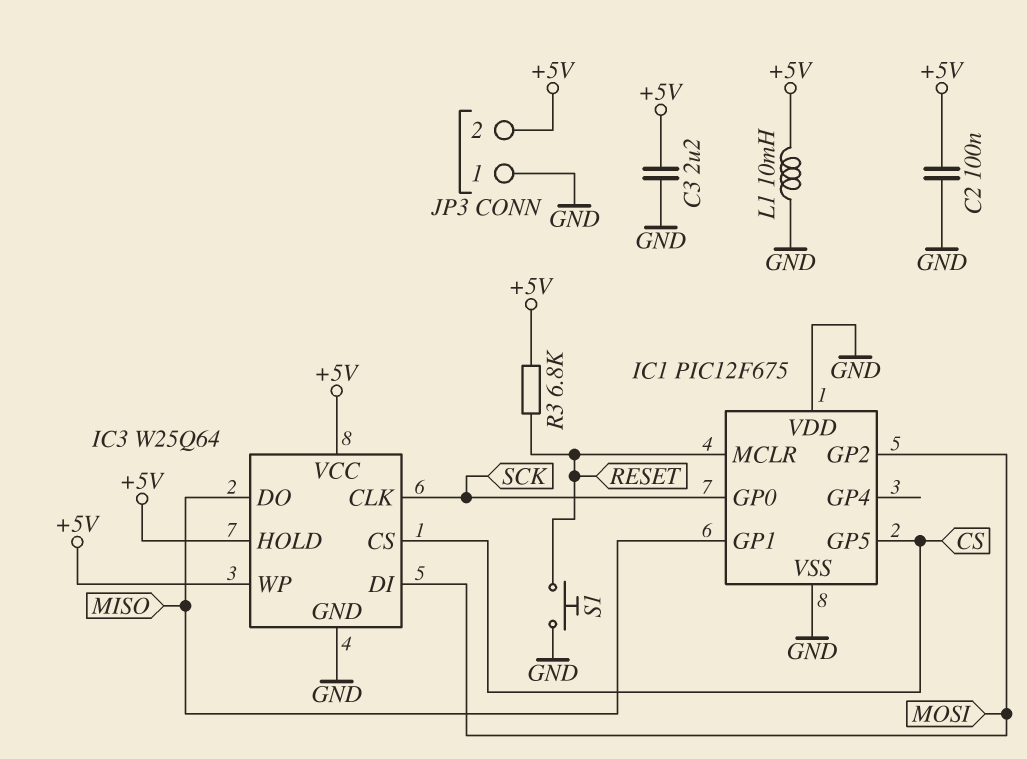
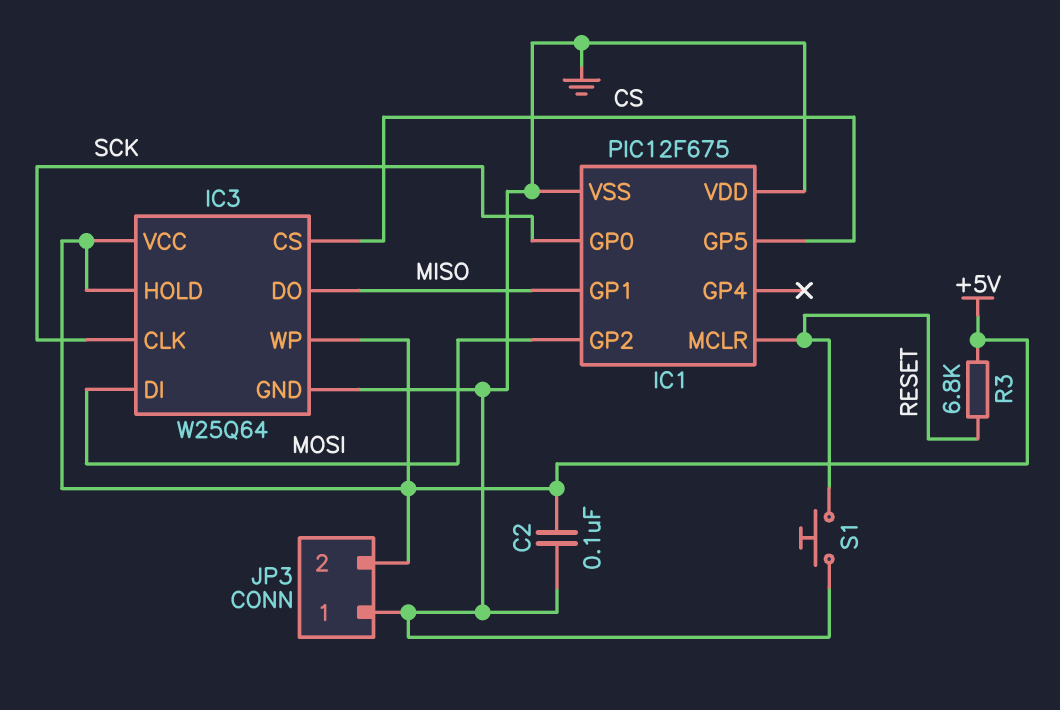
C3: 2.2uF (+5V, GND) -> none
L1: 10mH (+5V, GND) -> none

